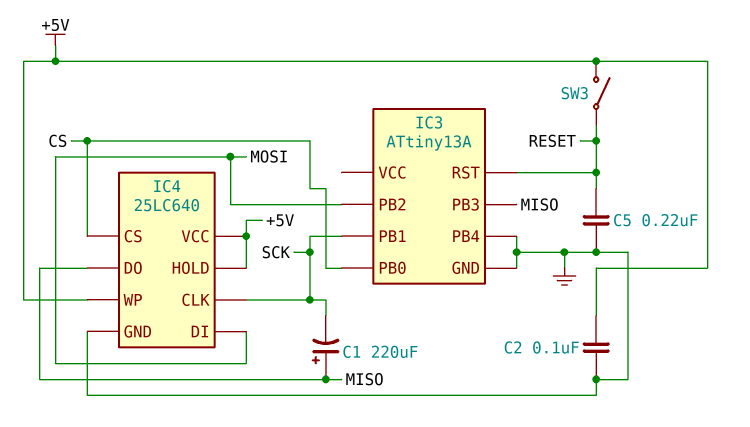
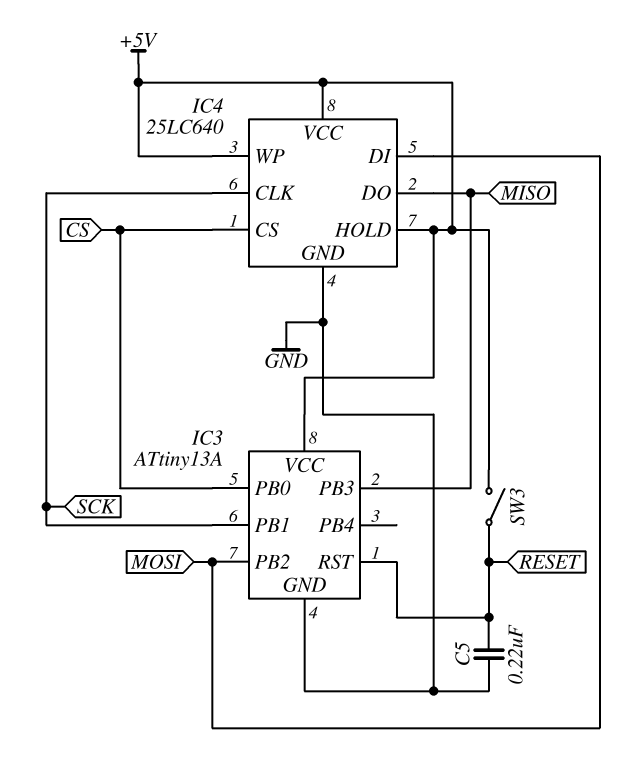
C1: 220uF (plus MISO, minus SCK) -> none
C2: 100nF (+5V, GND) -> none
IC3 pin PB4: GND -> none
IC3 pin VCC: none -> +5V

